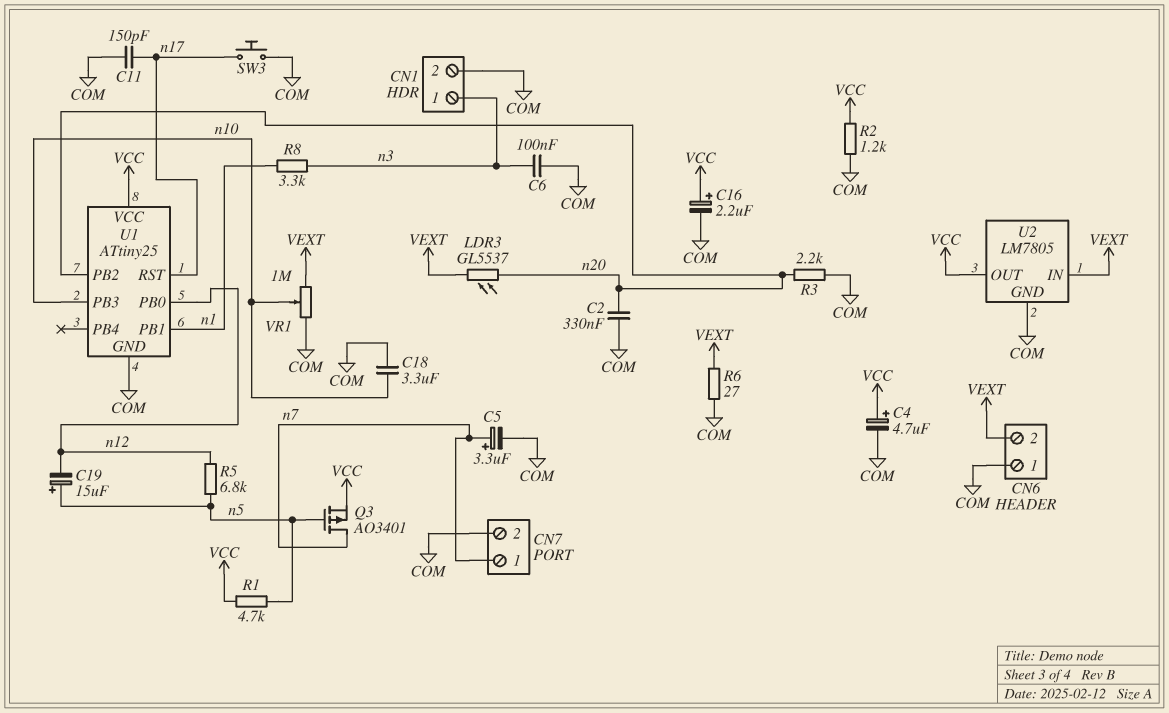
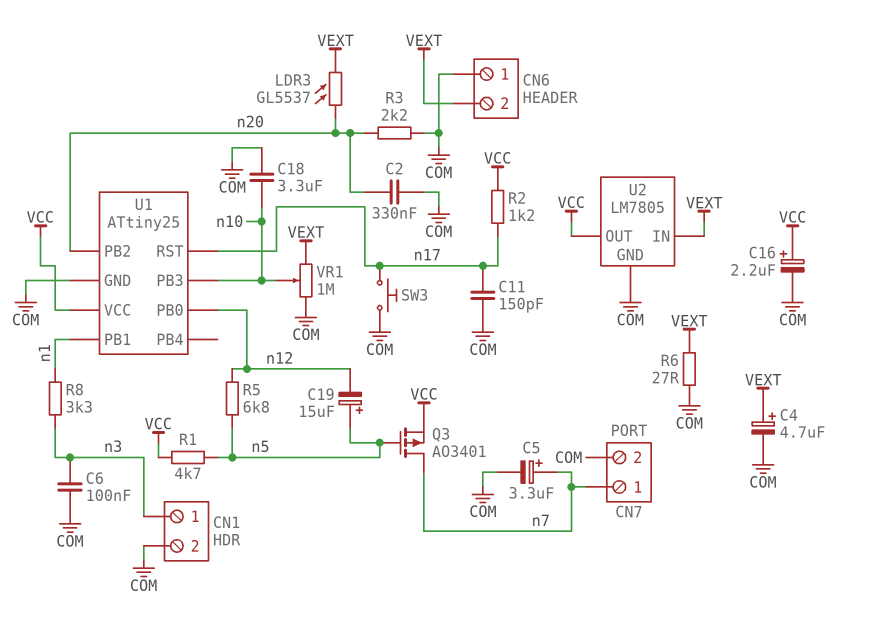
C4: 4.7uF (plus VCC, minus COM) -> 4.7uF (plus VEXT, minus COM)
R2: 1.2k (COM, VCC) -> 1.2k (VCC, n17)

